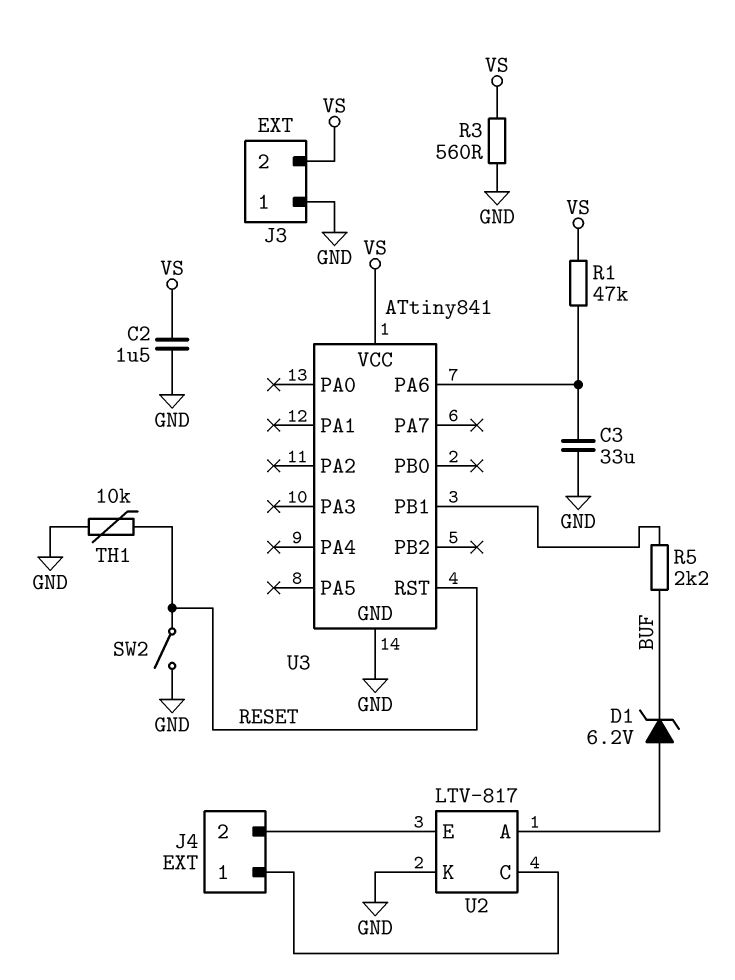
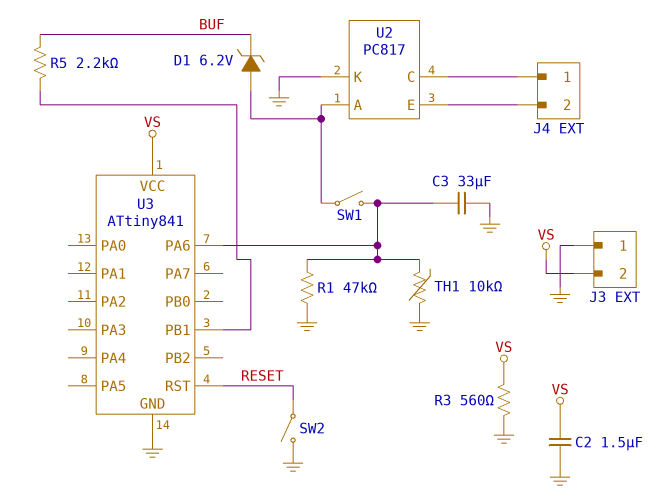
R1: 47k (U3/PA6, VS) -> 47k (GND, U3/PA6)
SW1: none -> switch (U2/A, U3/PA6)
TH1: 10k (GND, RESET) -> 10k (GND, U3/PA6)
U2: LTV-817 -> PC817

